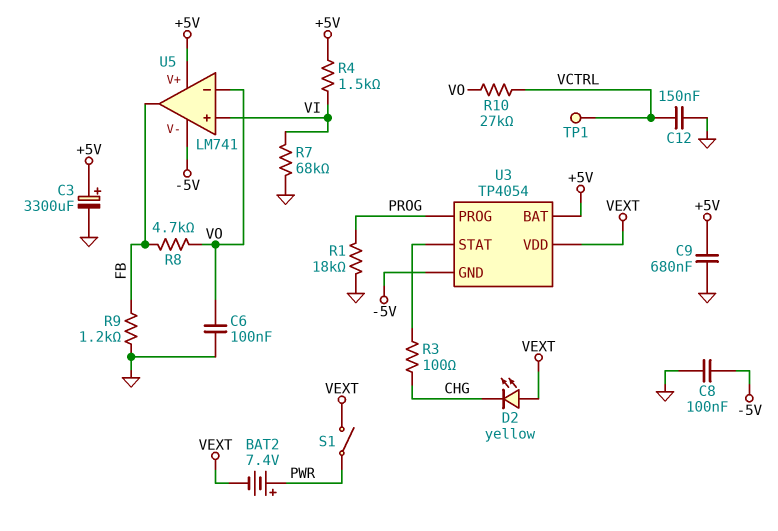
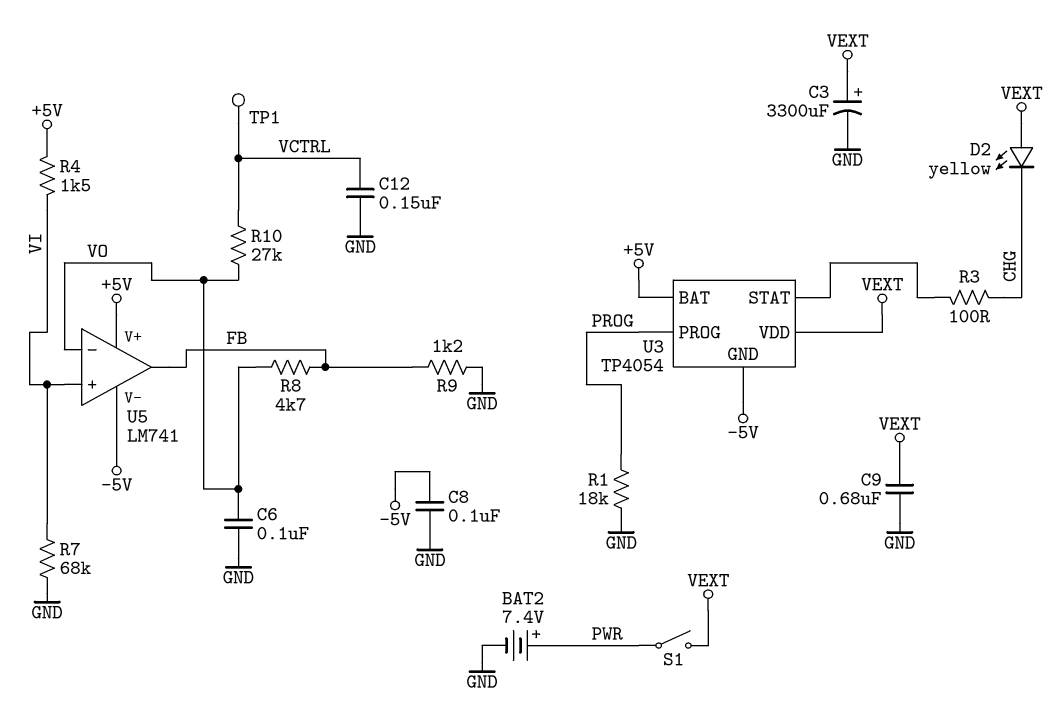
BAT2: 7.4V (plus PWR, minus VEXT) -> 7.4V (plus PWR, minus GND)
C3: 3300uF (plus +5V, minus GND) -> 3300uF (plus VEXT, minus GND)
C9: 680nF (+5V, GND) -> 680nF (GND, VEXT)

